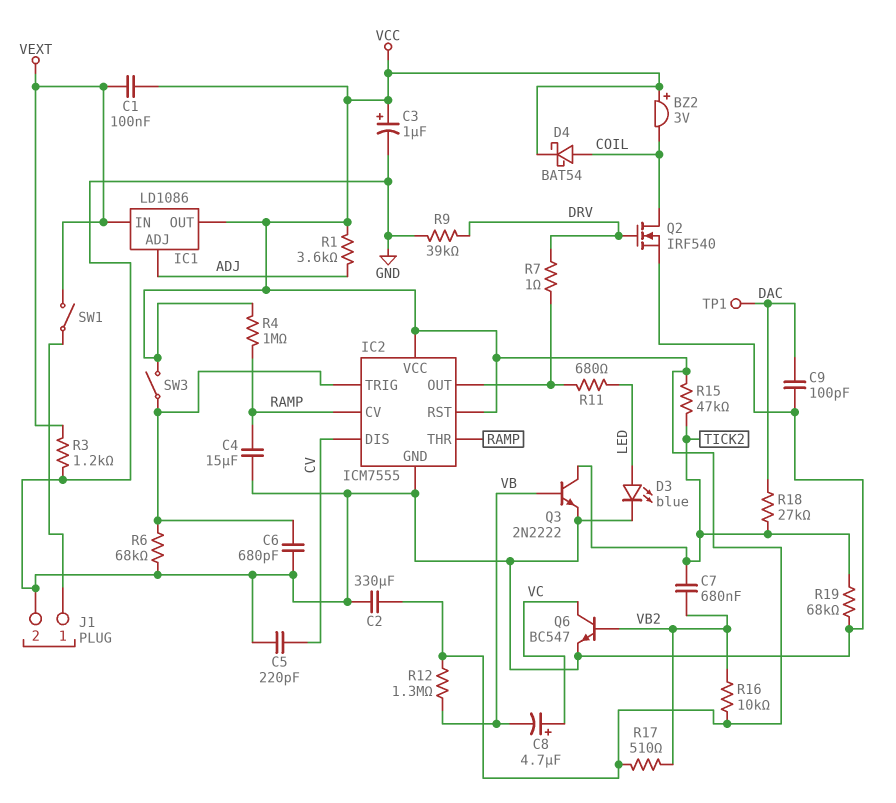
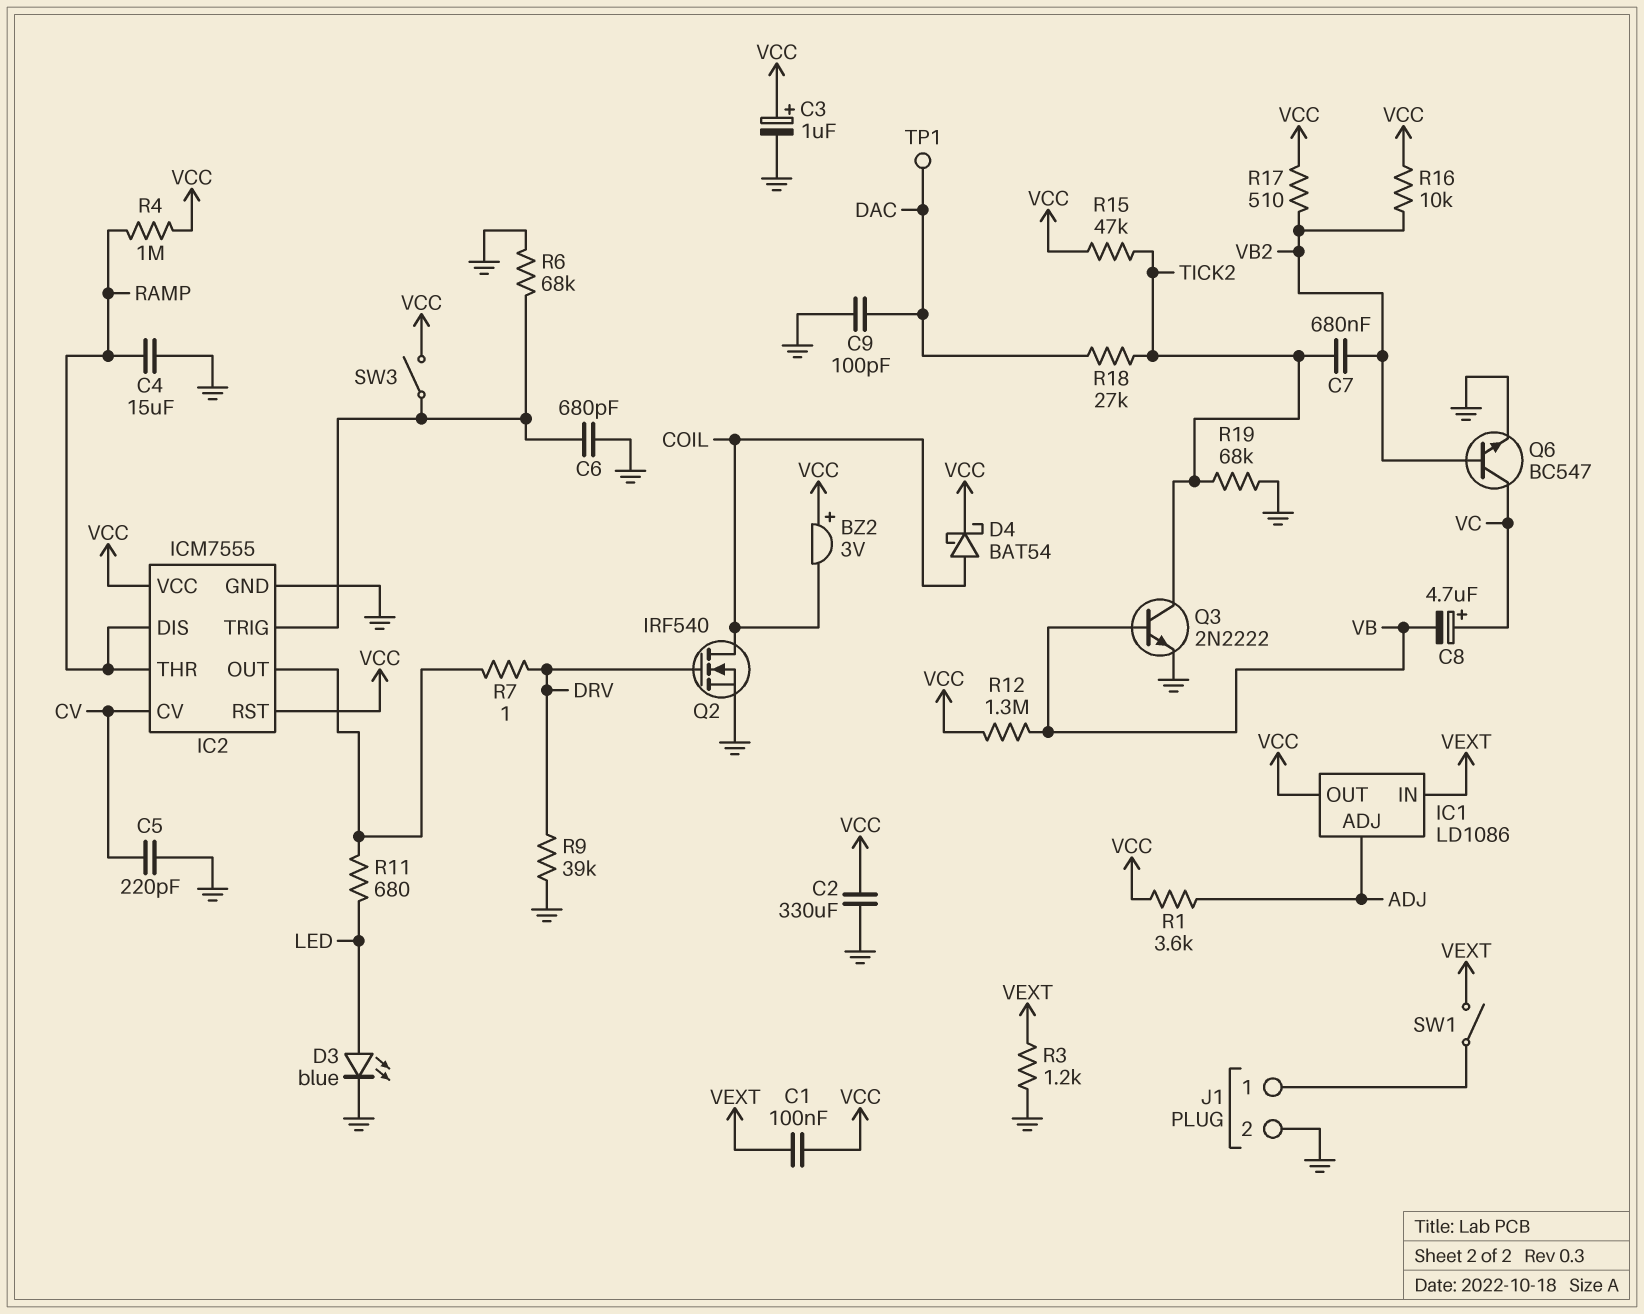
IC2 pin CV: RAMP -> CV
IC2 pin DIS: CV -> RAMP

